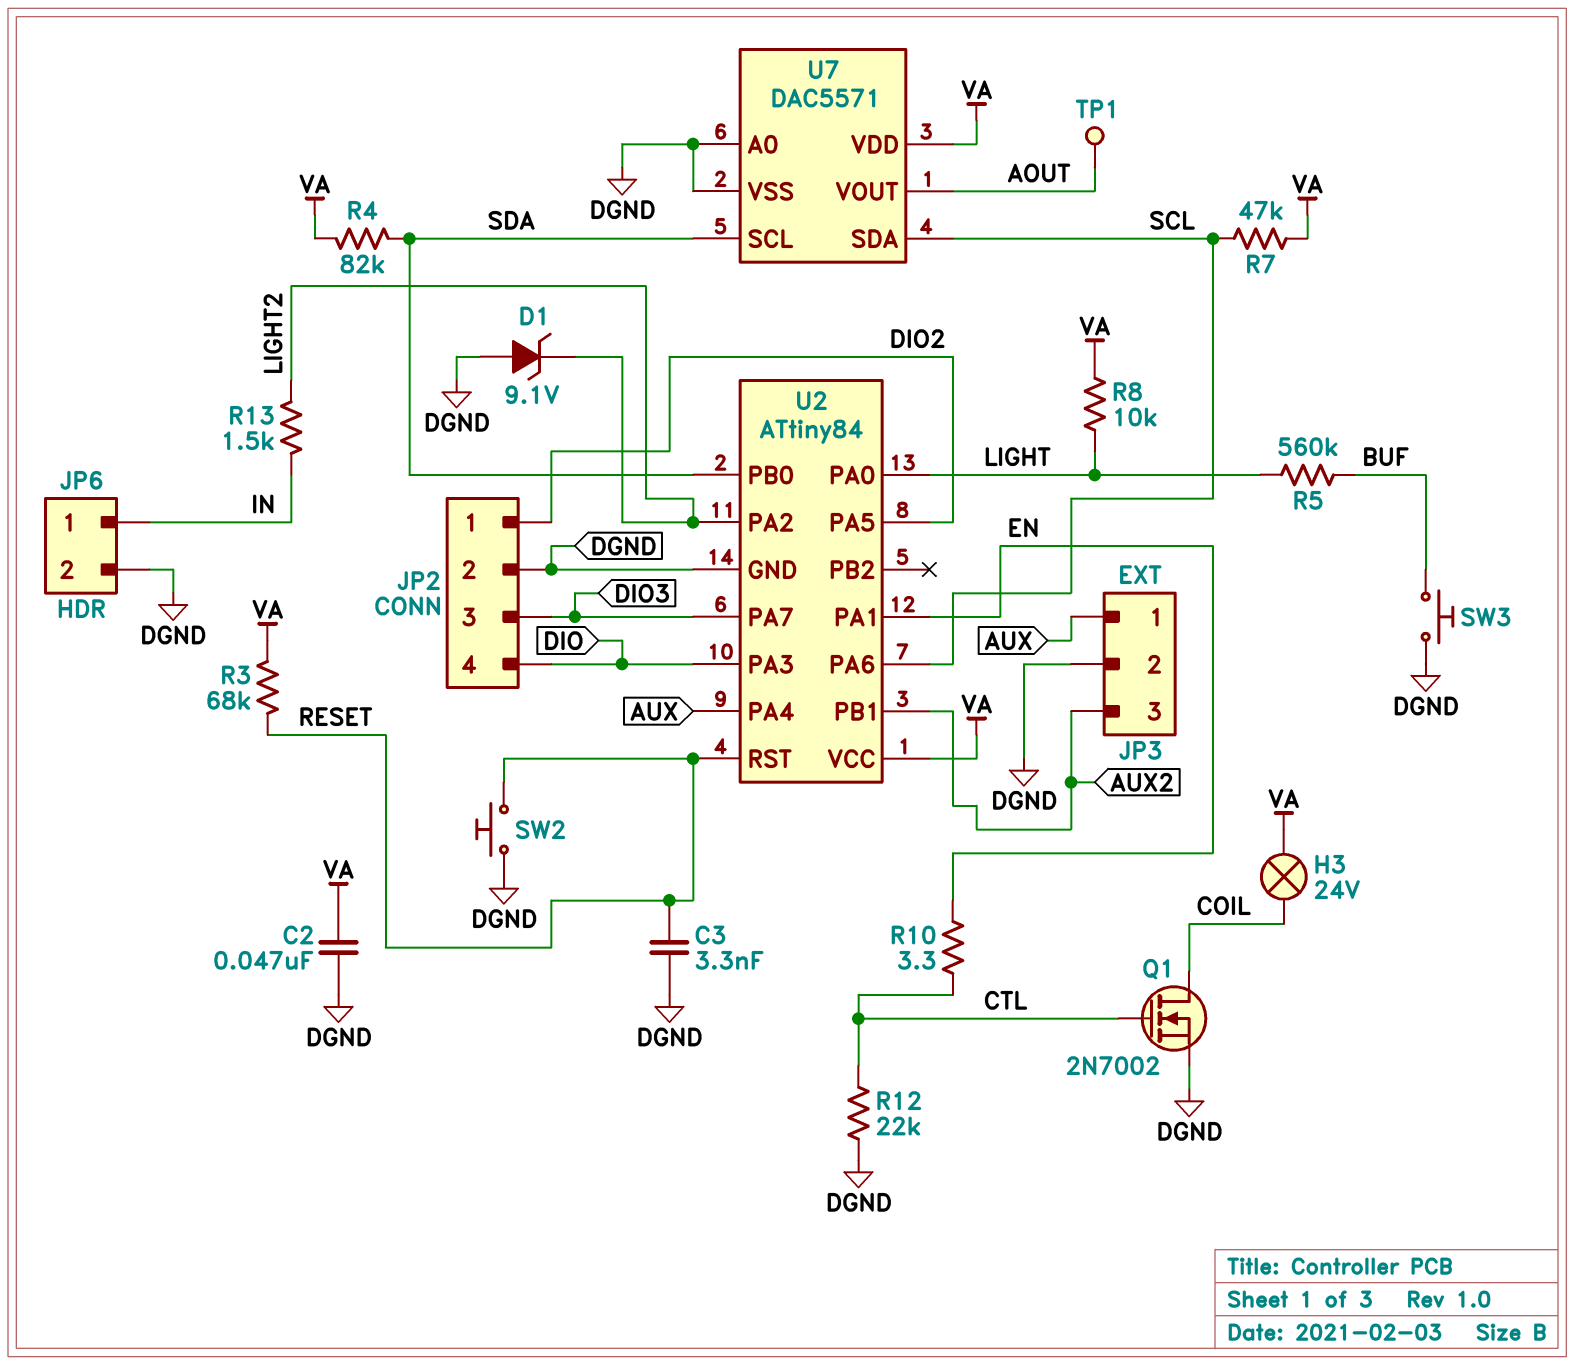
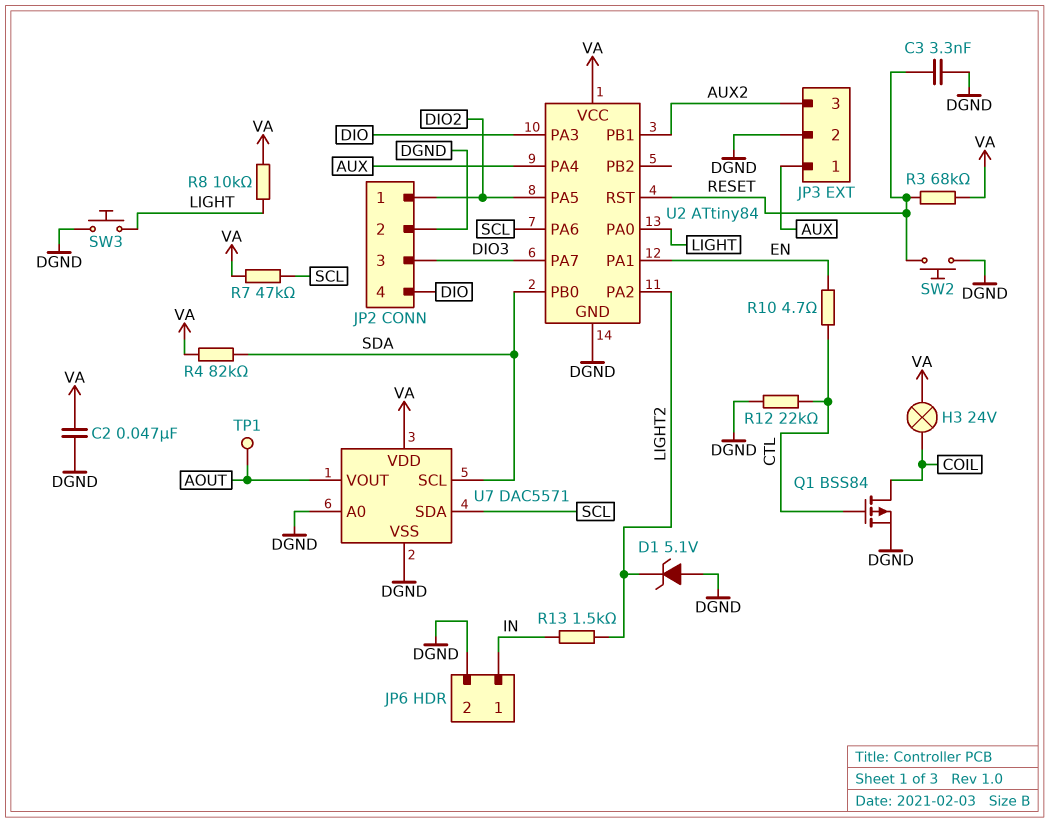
D1: zener 9.1V (A DGND, K LIGHT2) -> zener 5.1V (A DGND, K LIGHT2)
Q1: NMOS 2N7002 (G CTL, D COIL, S DGND) -> PMOS BSS84 (G CTL, D COIL, S DGND)
R5: 560k (BUF, LIGHT) -> none
R10: 3.3 (CTL, EN) -> 4.7 (CTL, EN)
SW3: button (BUF, DGND) -> button (DGND, LIGHT)

